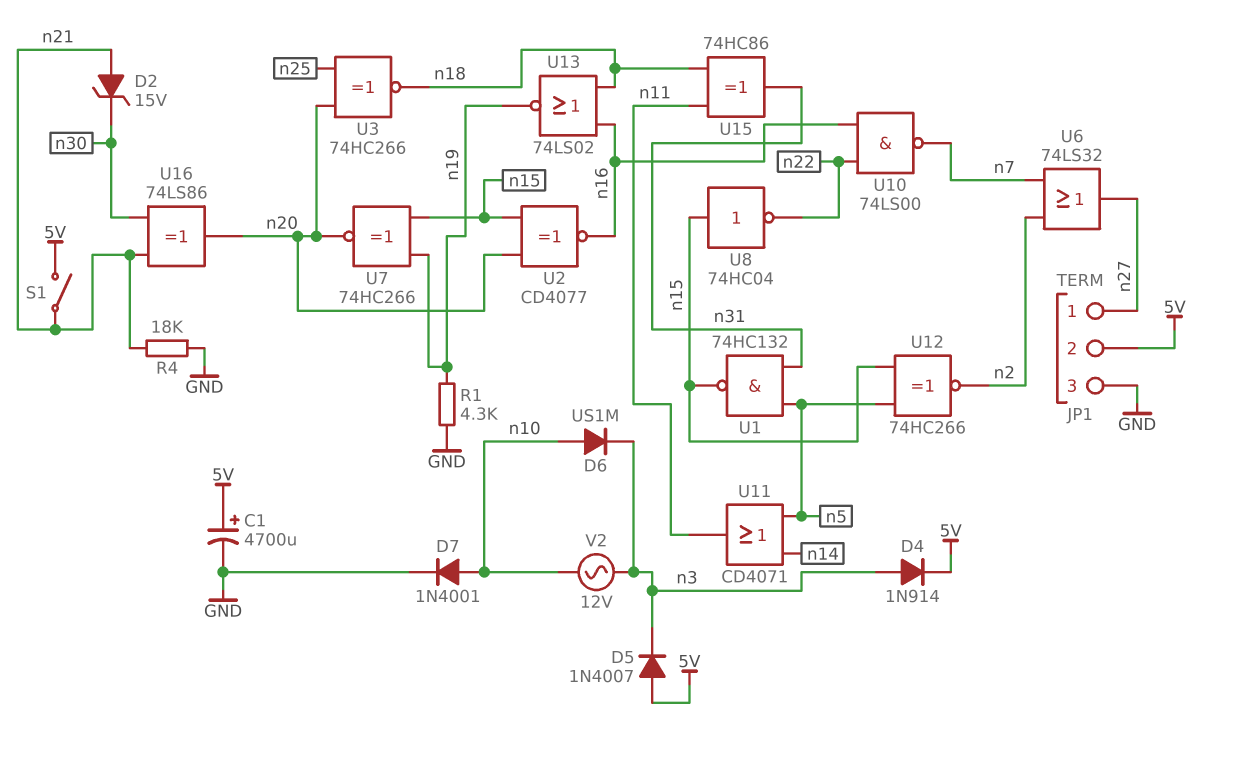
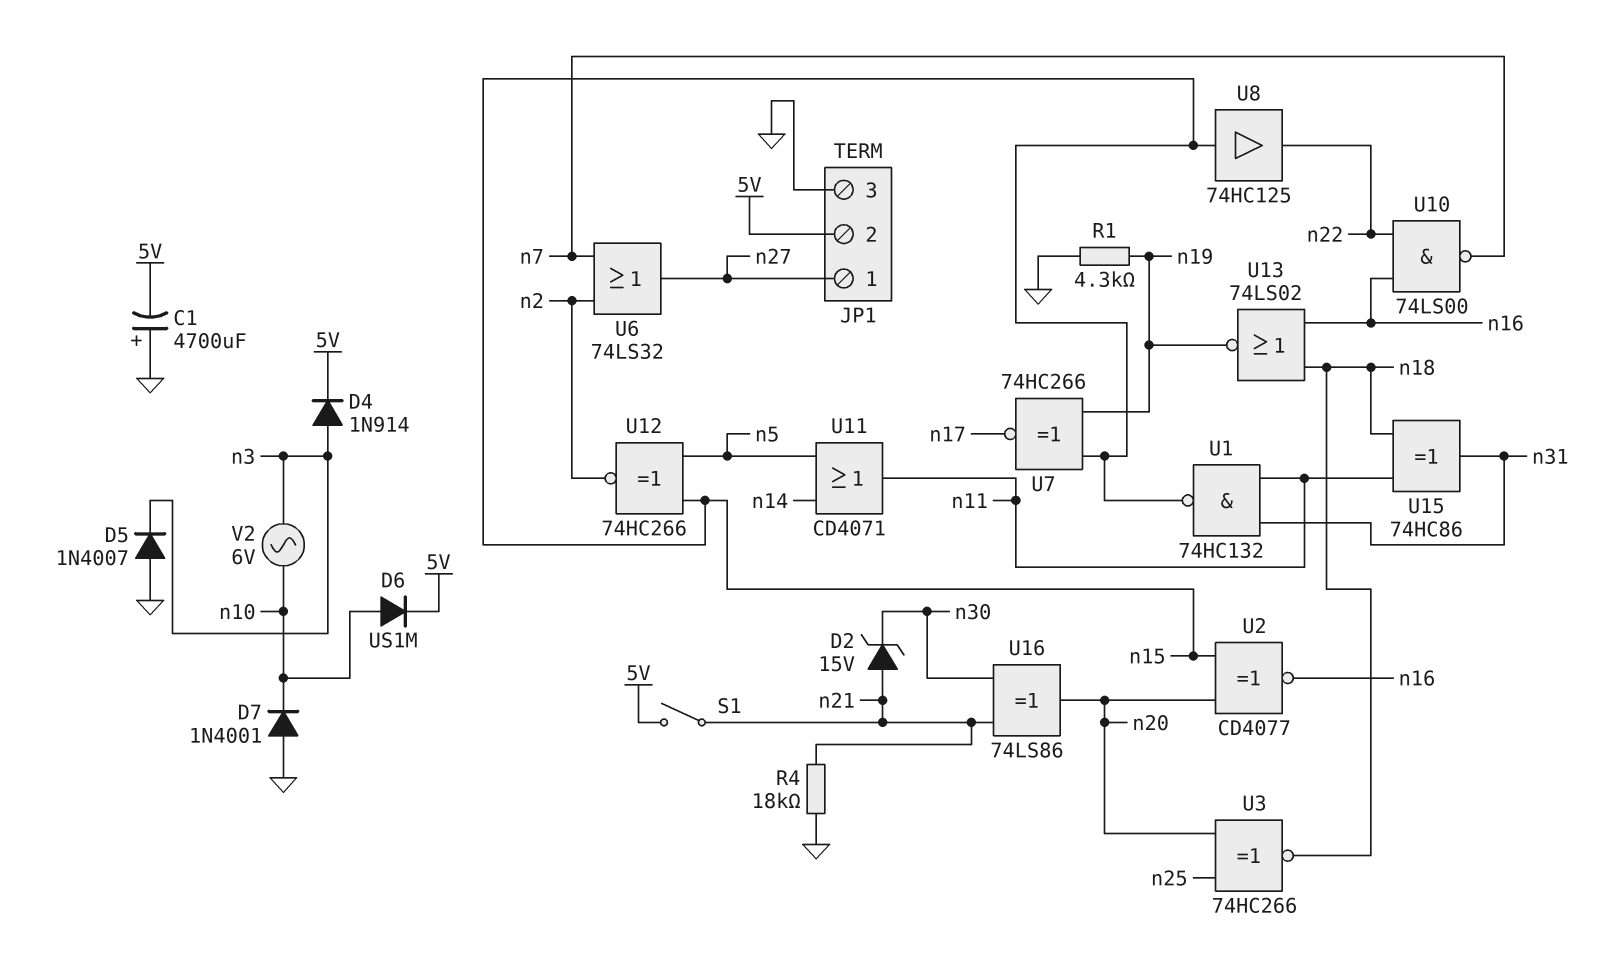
C1: 4700uF (plus 5V, minus GND) -> 4700uF (plus GND, minus 5V)
D5: diode 1N4007 (A 5V, K n3) -> diode 1N4007 (A GND, K n3)
D6: diode US1M (A n10, K n3) -> diode US1M (A n10, K 5V)
D7: diode 1N4001 (A n10, K GND) -> diode 1N4001 (A GND, K n10)
U1: NAND 74HC132 (in n5, in n31, out n15) -> NAND 74HC132 (in n11, in n31, out n15)
U7: XNOR 74HC266 (in n15, in n19, out n20) -> XNOR 74HC266 (in n15, in n19, out n17)
U8: NOT 74HC04 (in n15, out n22) -> buffer 74HC125 (in n15, out n22)
V2: AC 12V (n3, n10) -> AC 6V (n3, n10)

